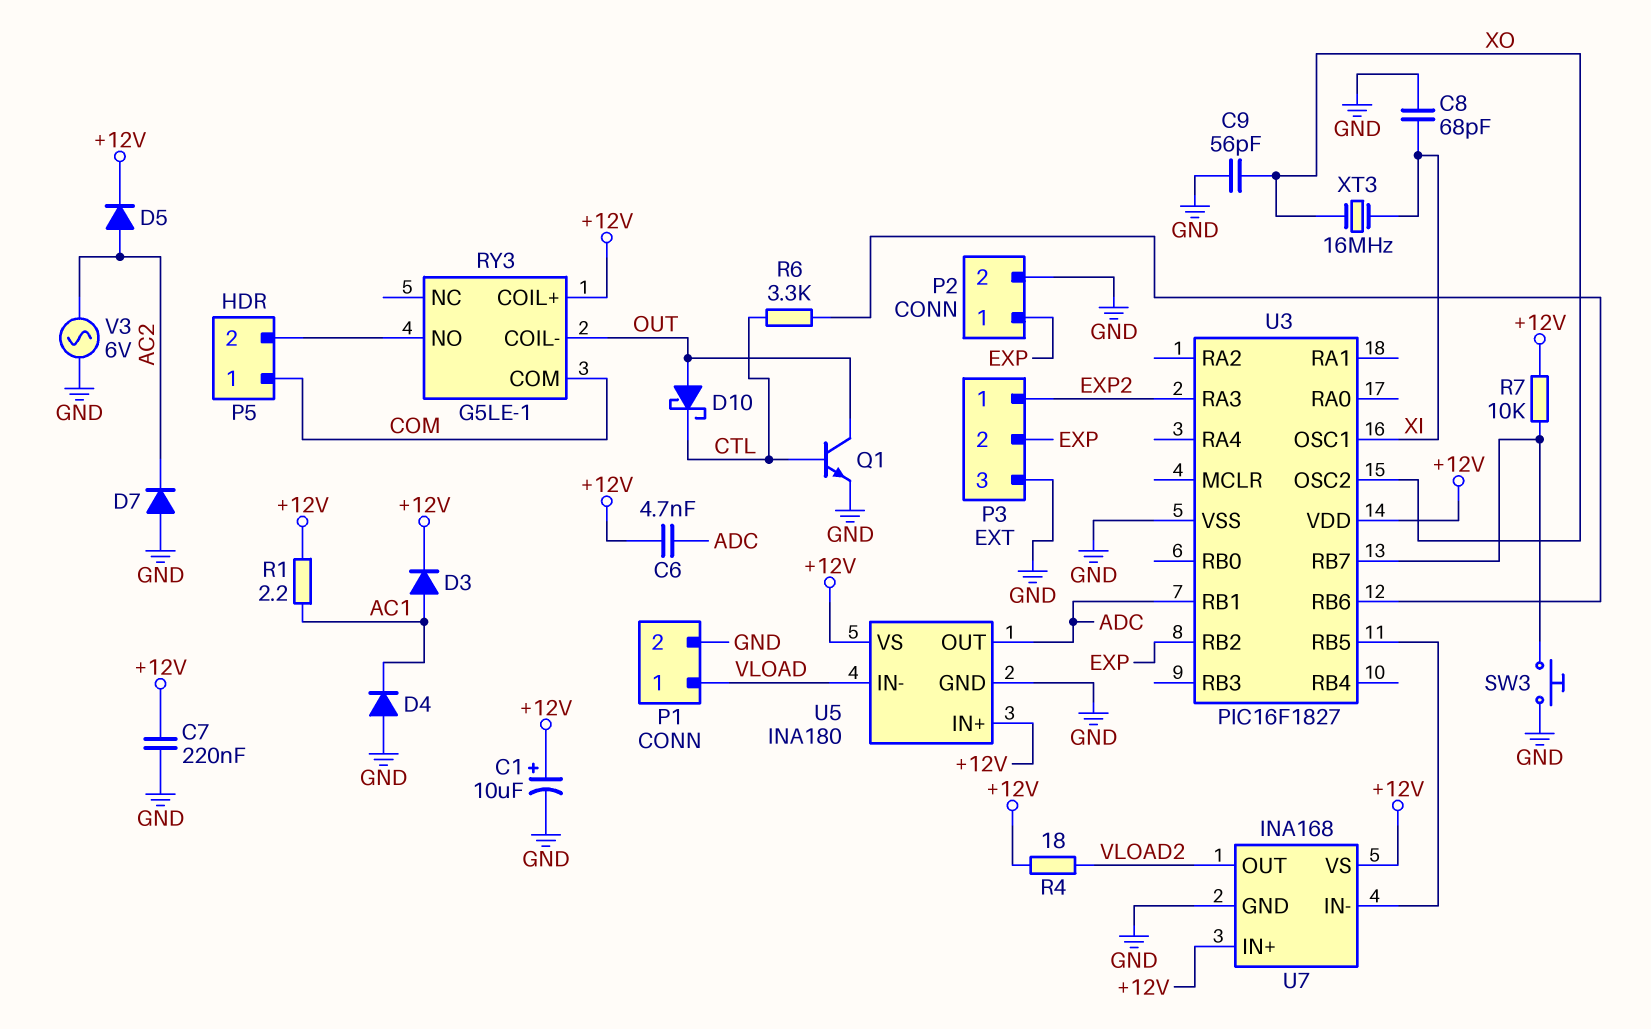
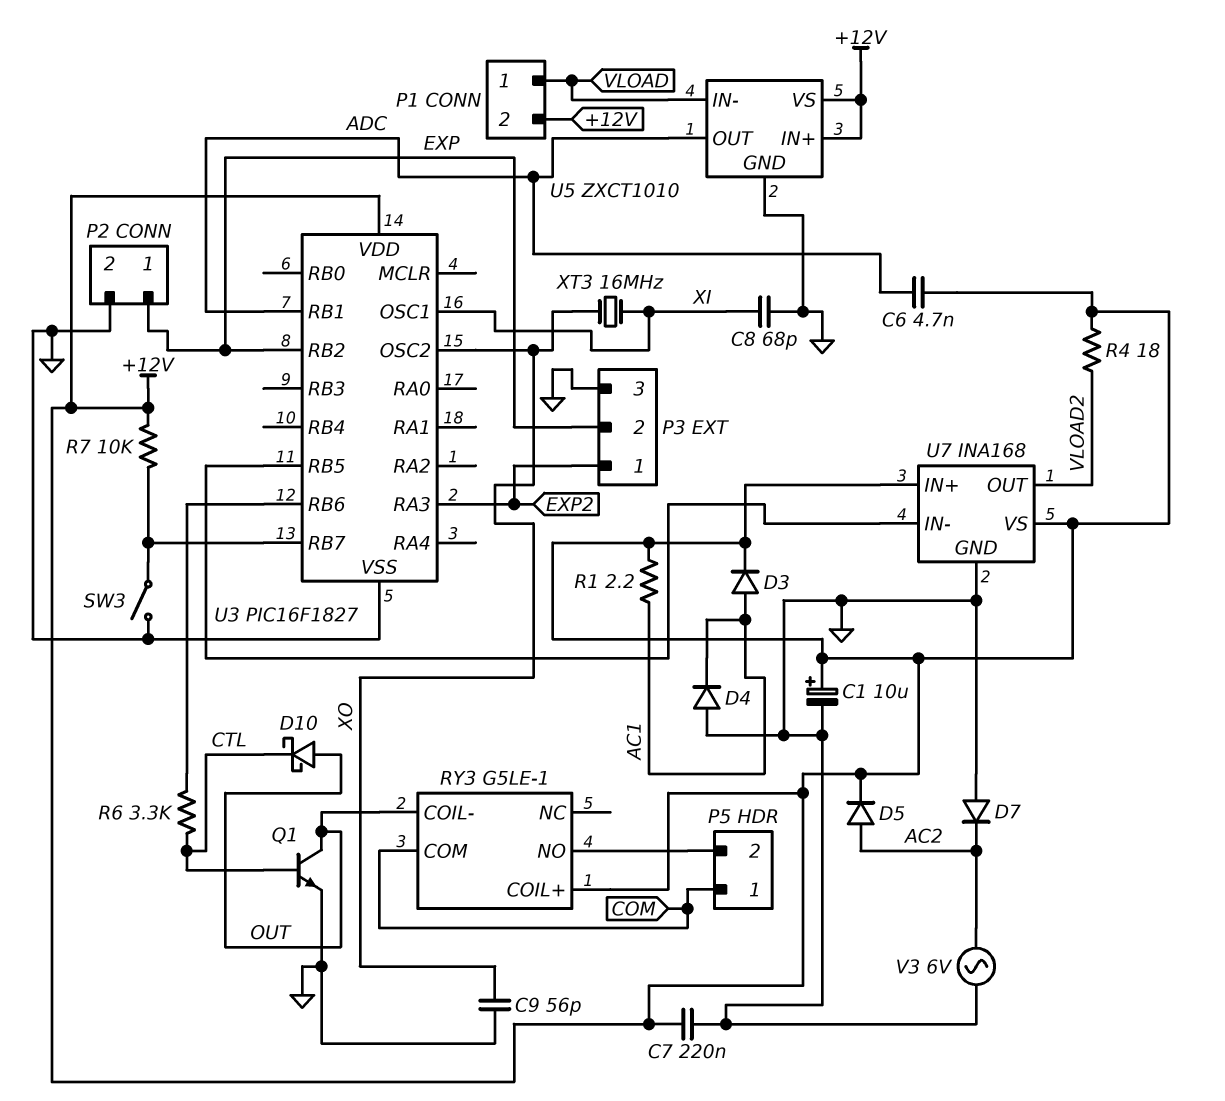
P1 pin 2: GND -> +12V
SW3: button (GND, U3/RB7) -> switch (GND, U3/RB7)
U5: INA180 -> ZXCT1010

